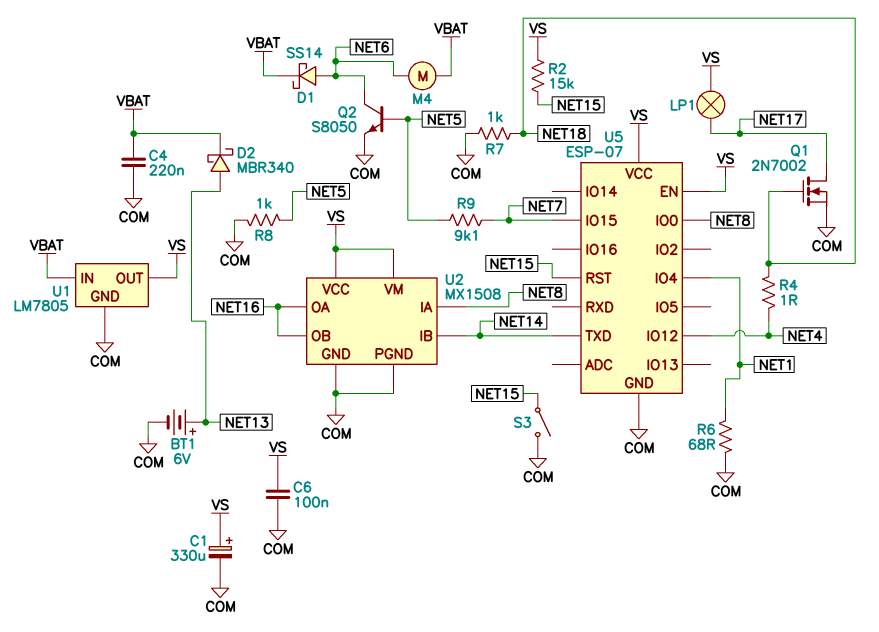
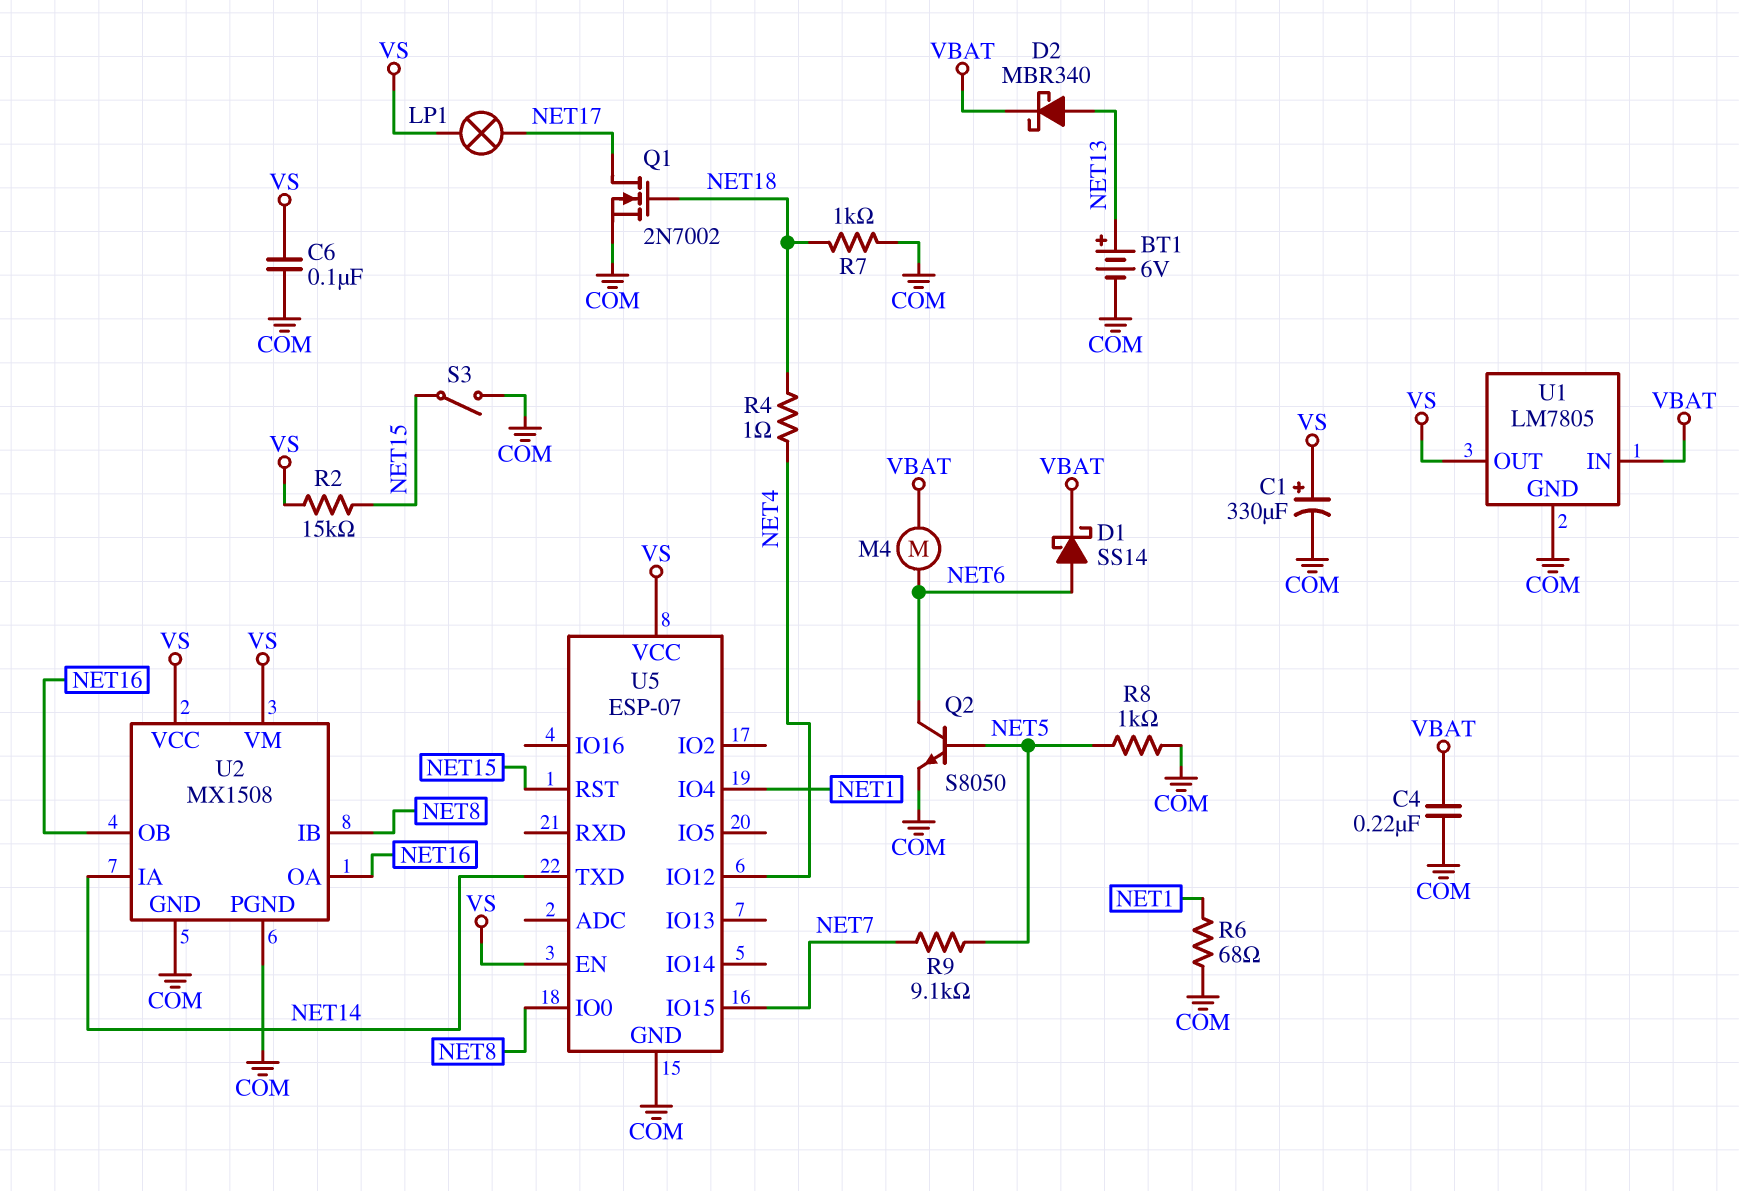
U2 pin IA: NET8 -> NET14
U2 pin IB: NET14 -> NET8

